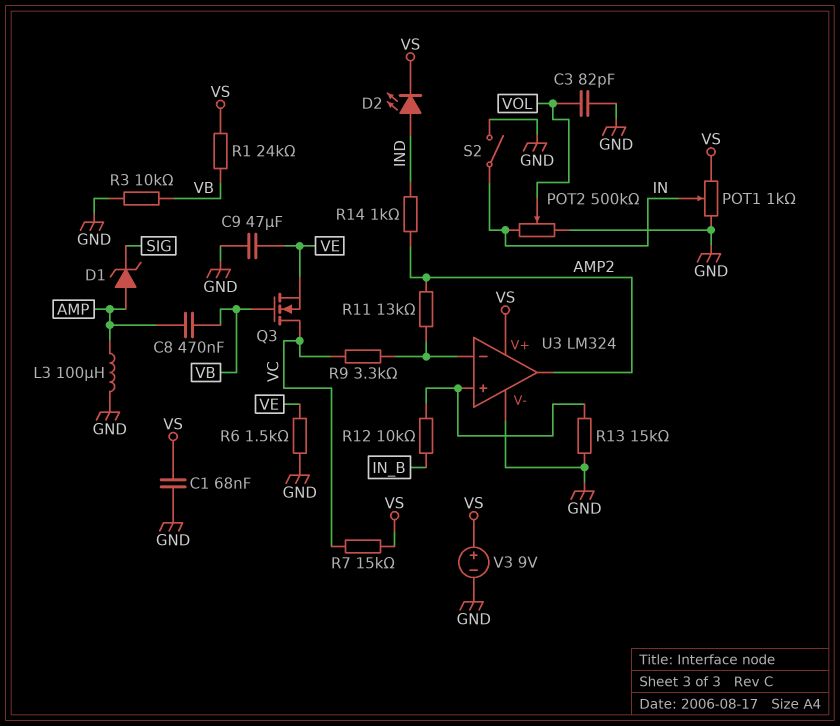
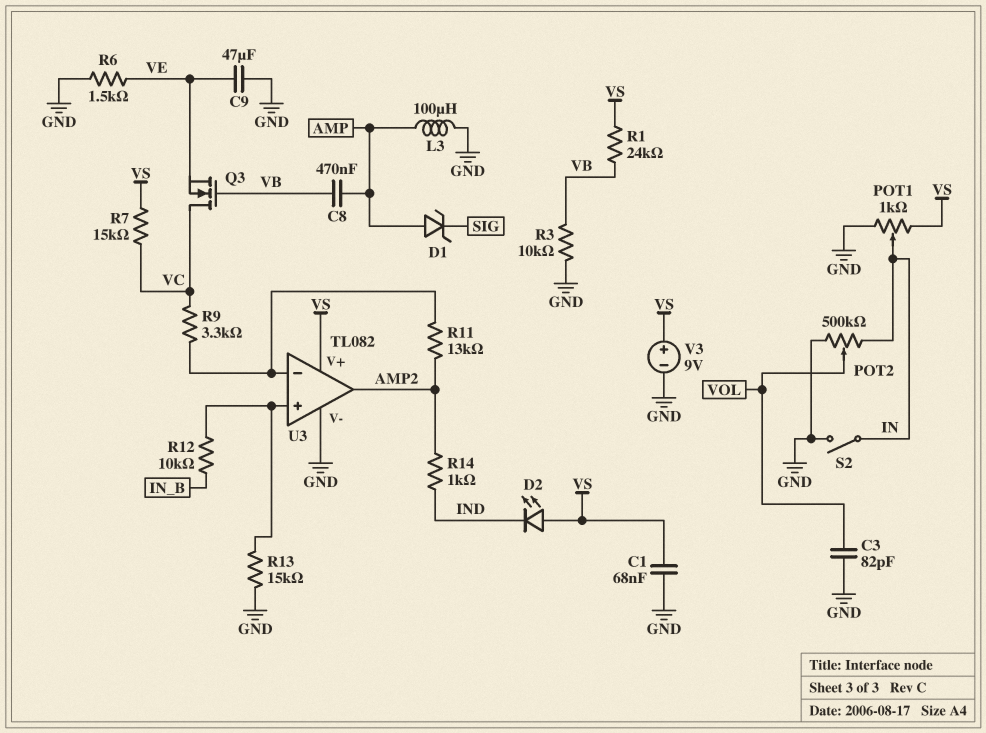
D2: LED (A IND, K VS) -> LED (A VS, K IND)
U3: LM324 -> TL082

